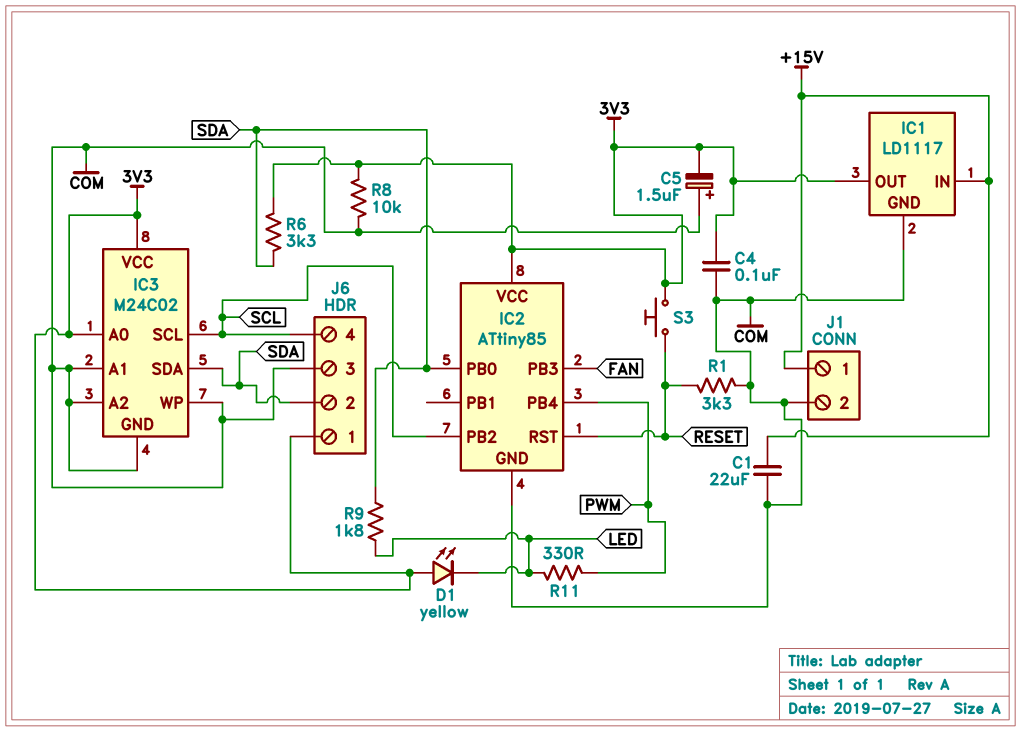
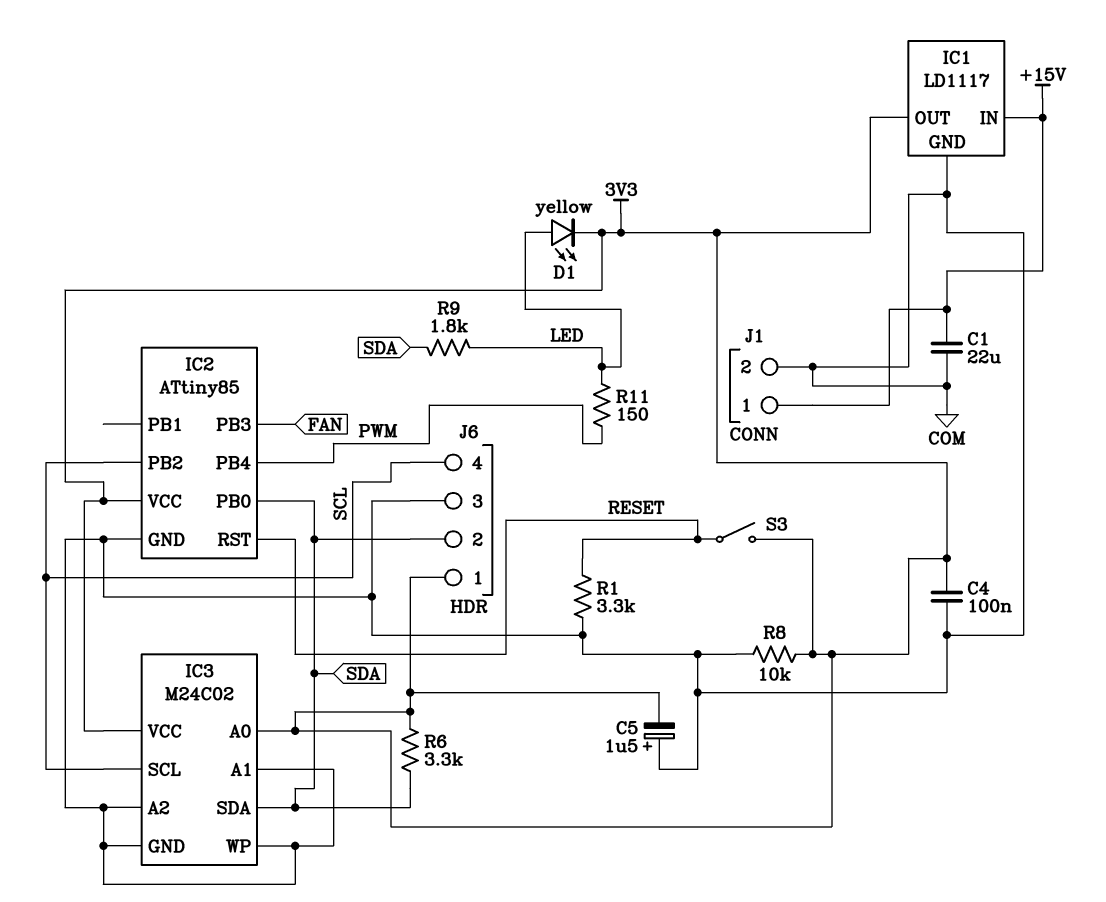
D1: LED yellow (A 3V3, K LED) -> LED yellow (A LED, K 3V3)
R11: 330 (LED, PWM) -> 150 (LED, PWM)
S3: button (3V3, RESET) -> switch (3V3, RESET)

